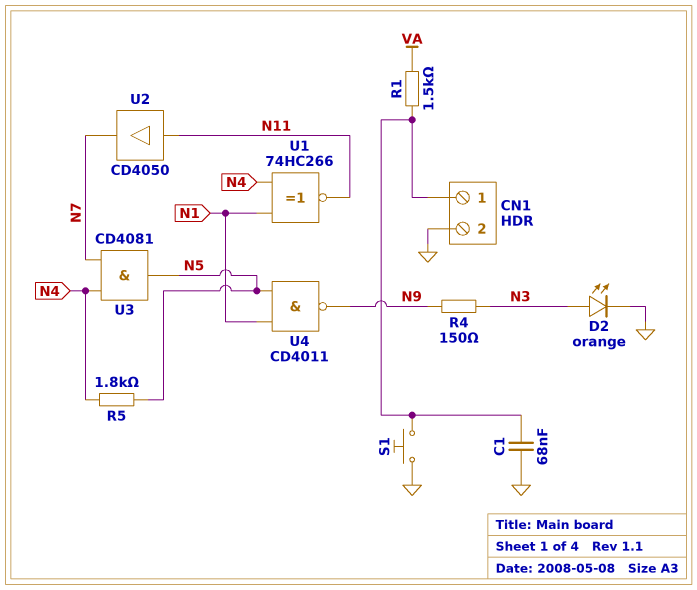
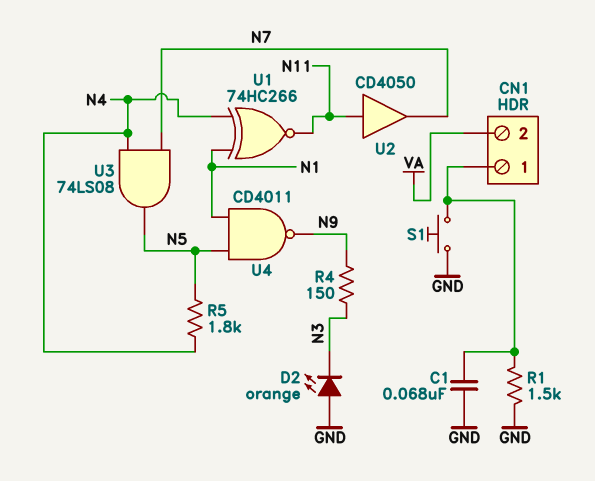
CN1 pin 2: GND -> VA
D2: LED orange (A N3, K GND) -> LED orange (A GND, K N3)
R1: 1.5k (CN1/1, VA) -> 1.5k (CN1/1, GND)
U3: AND CD4081 (in N4, in N7, out N5) -> AND 74LS08 (in N4, in N7, out N5)

